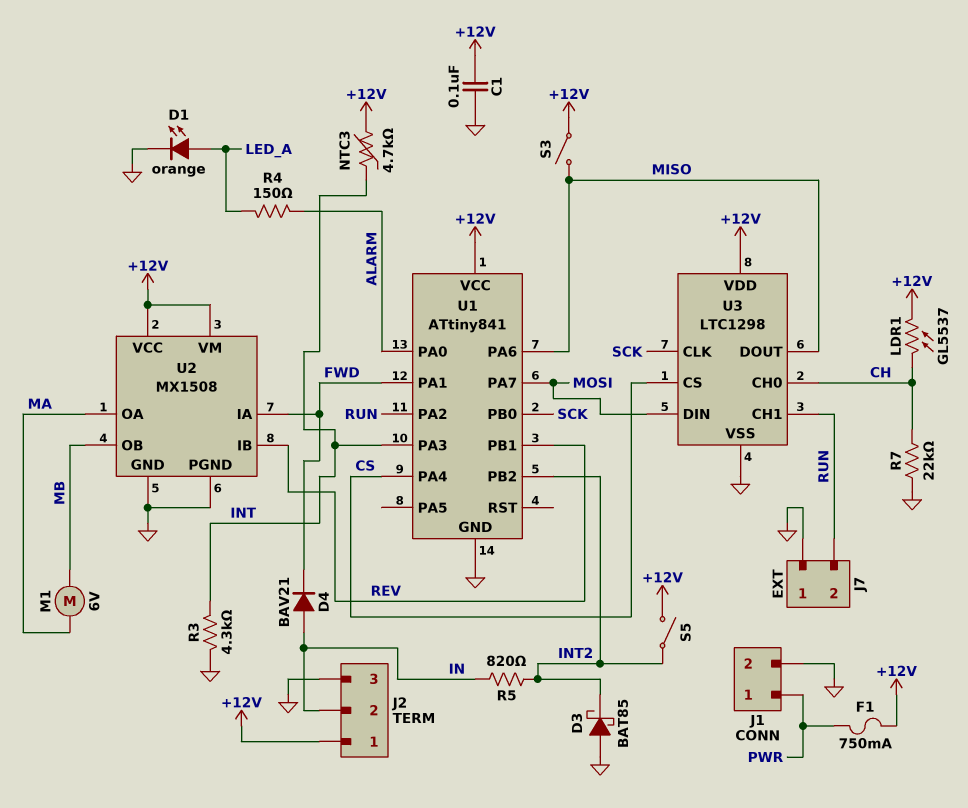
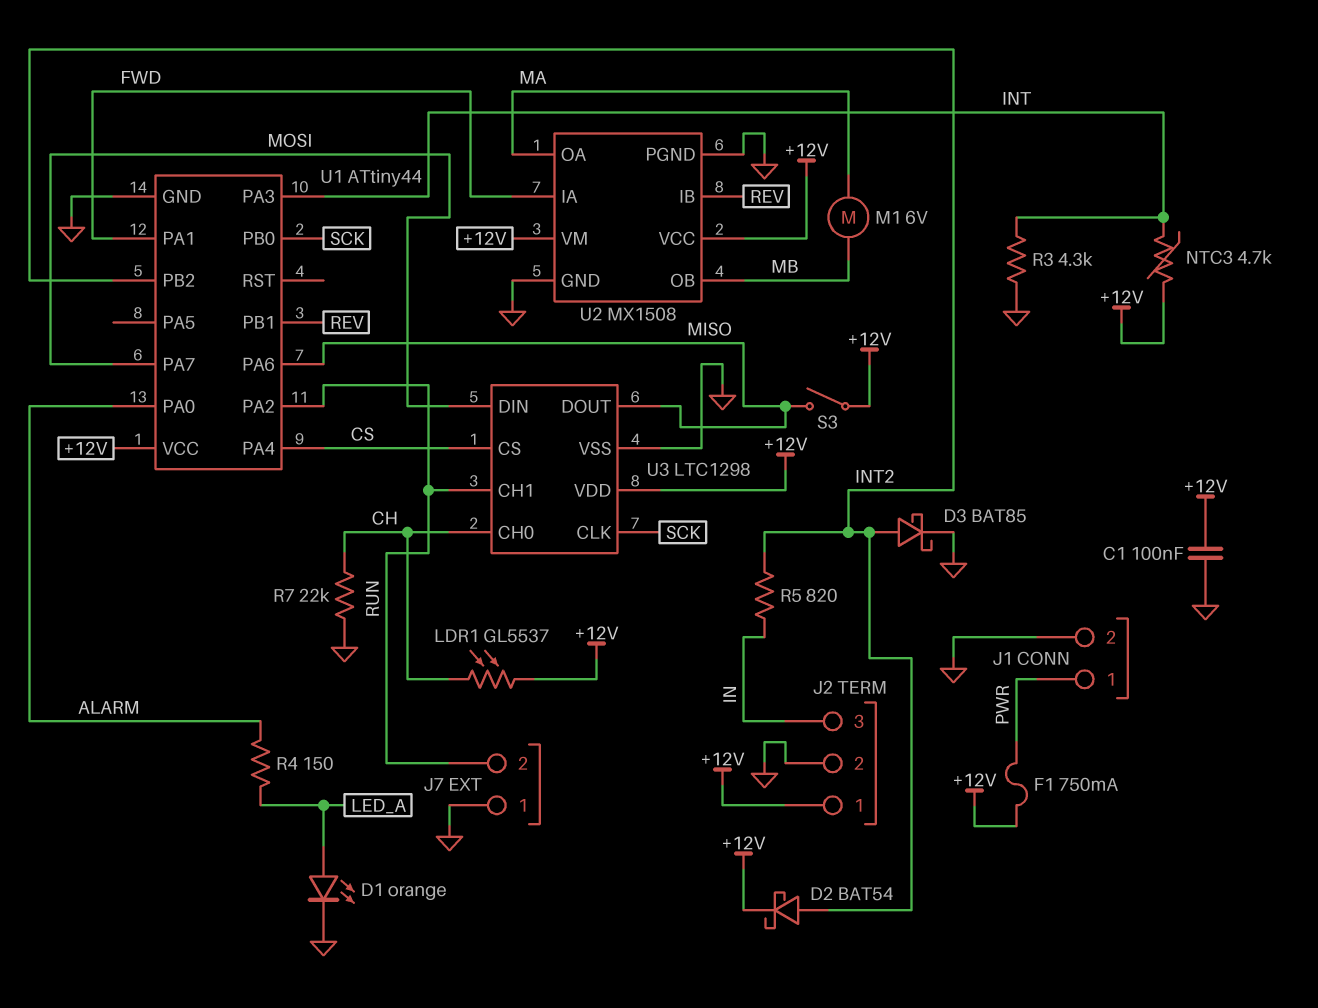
D2: none -> schottky BAT54 (A INT2, K +12V)
D3: schottky BAT85 (A GND, K INT2) -> schottky BAT85 (A INT2, K GND)
D4: diode BAV21 (A IN, K FWD) -> none
J2 pin 2: IN -> GND
J2 pin 3: GND -> IN
S5: switch (+12V, INT2) -> none
U1: ATtiny841 -> ATtiny44

